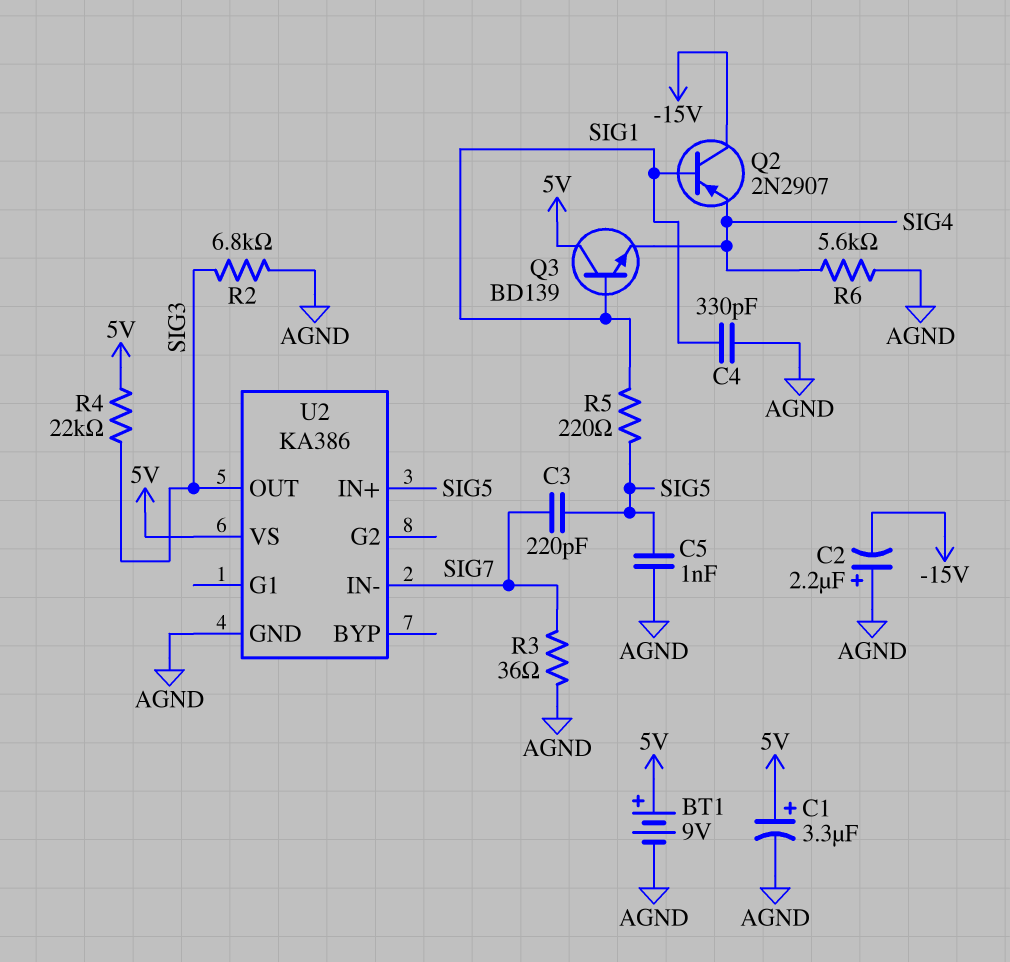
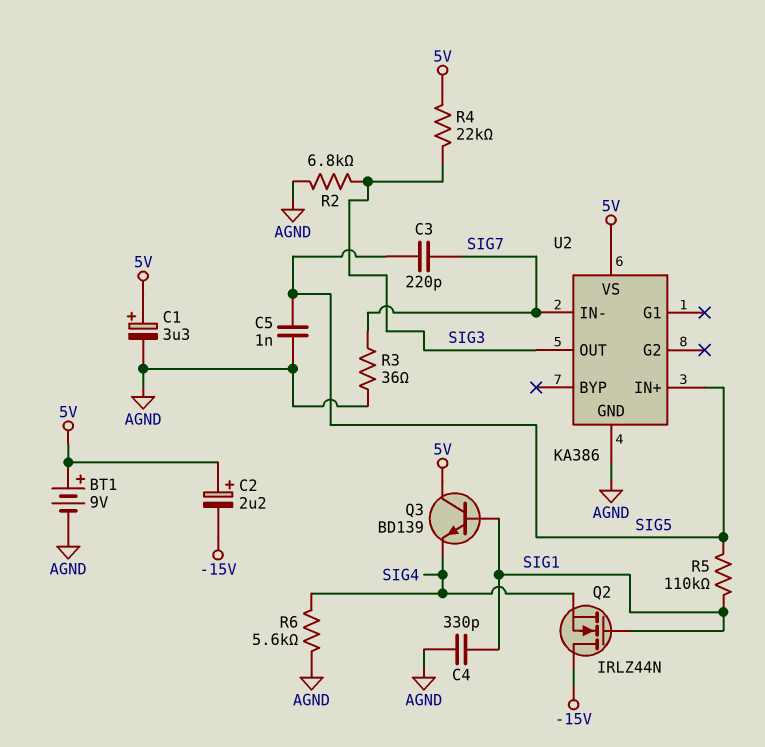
C2: 2.2uF (plus AGND, minus -15V) -> 2.2uF (plus 5V, minus -15V)
Q2: PNP 2N2907 (B SIG1, C -15V, E SIG4) -> NMOS IRLZ44N (G SIG1, D -15V, S SIG4)
R5: 220 (SIG1, SIG5) -> 110k (SIG1, SIG5)

